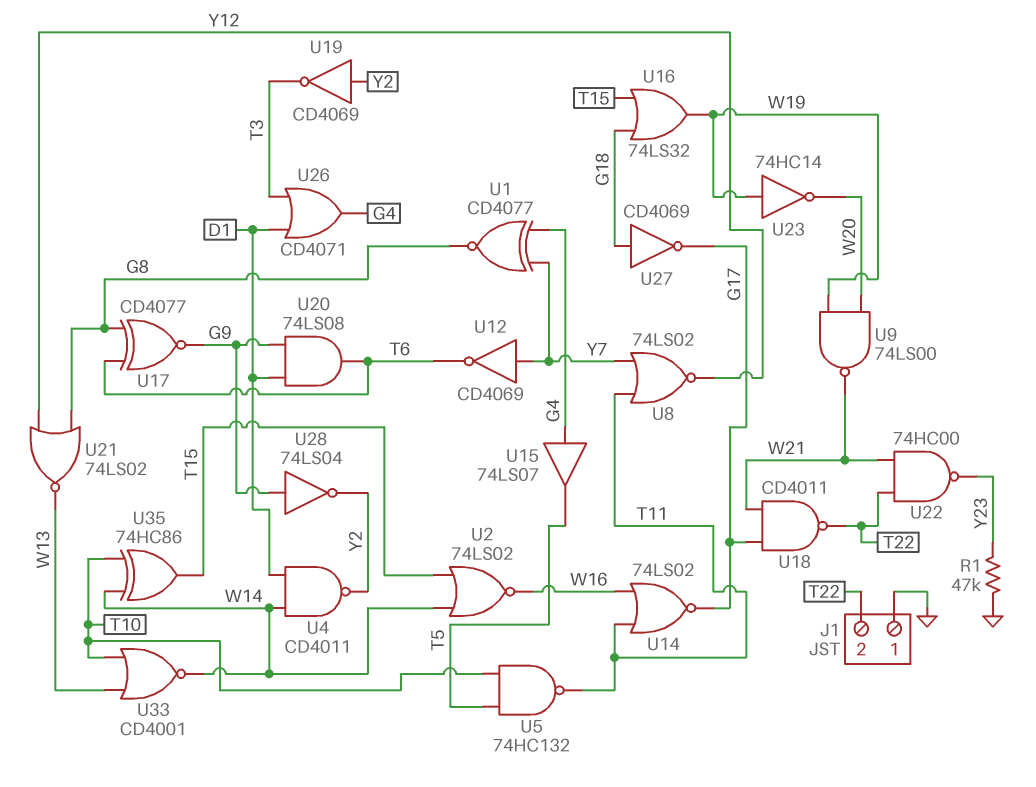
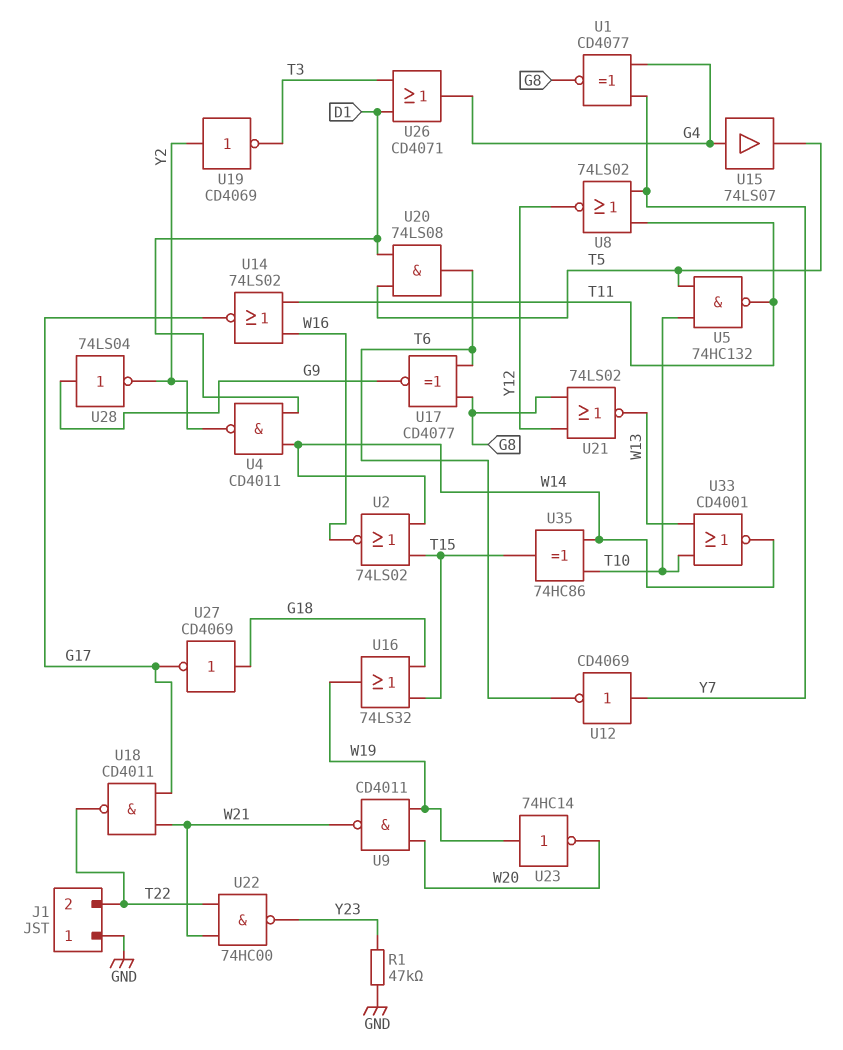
U9: NAND 74LS00 (in W19, in W20, out W21) -> NAND CD4011 (in W19, in W20, out W21)
U20: AND 74LS08 (in D1, in G9, out T6) -> AND 74LS08 (in D1, in T5, out T6)

